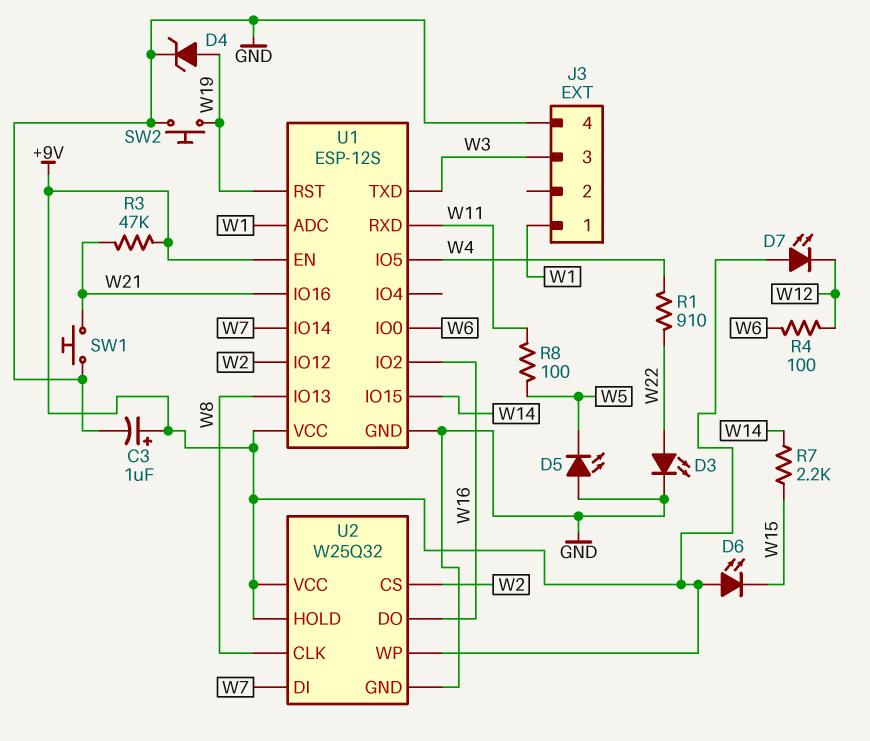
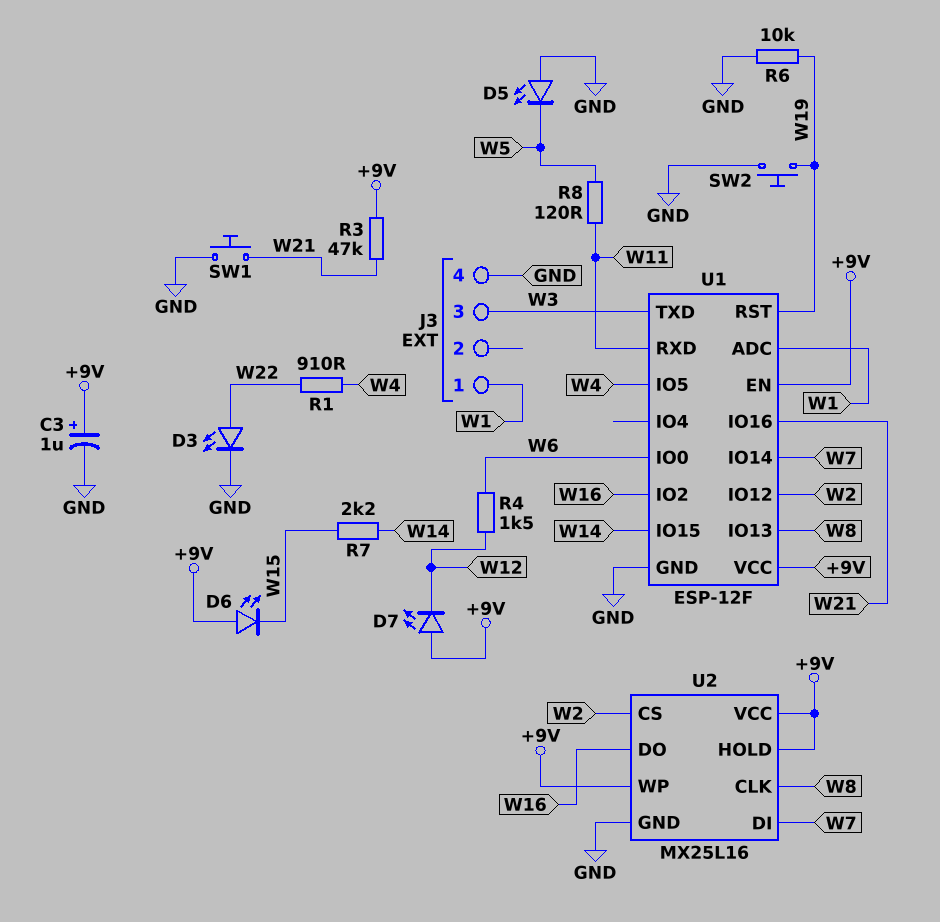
D4: zener (A W19, K GND) -> none
R4: 100 (W6, W12) -> 1.5k (W6, W12)
R6: none -> 10k (GND, W19)
R8: 100 (W5, W11) -> 120 (W5, W11)
U1: ESP-12S -> ESP-12F
U2: W25Q32 -> MX25L16

